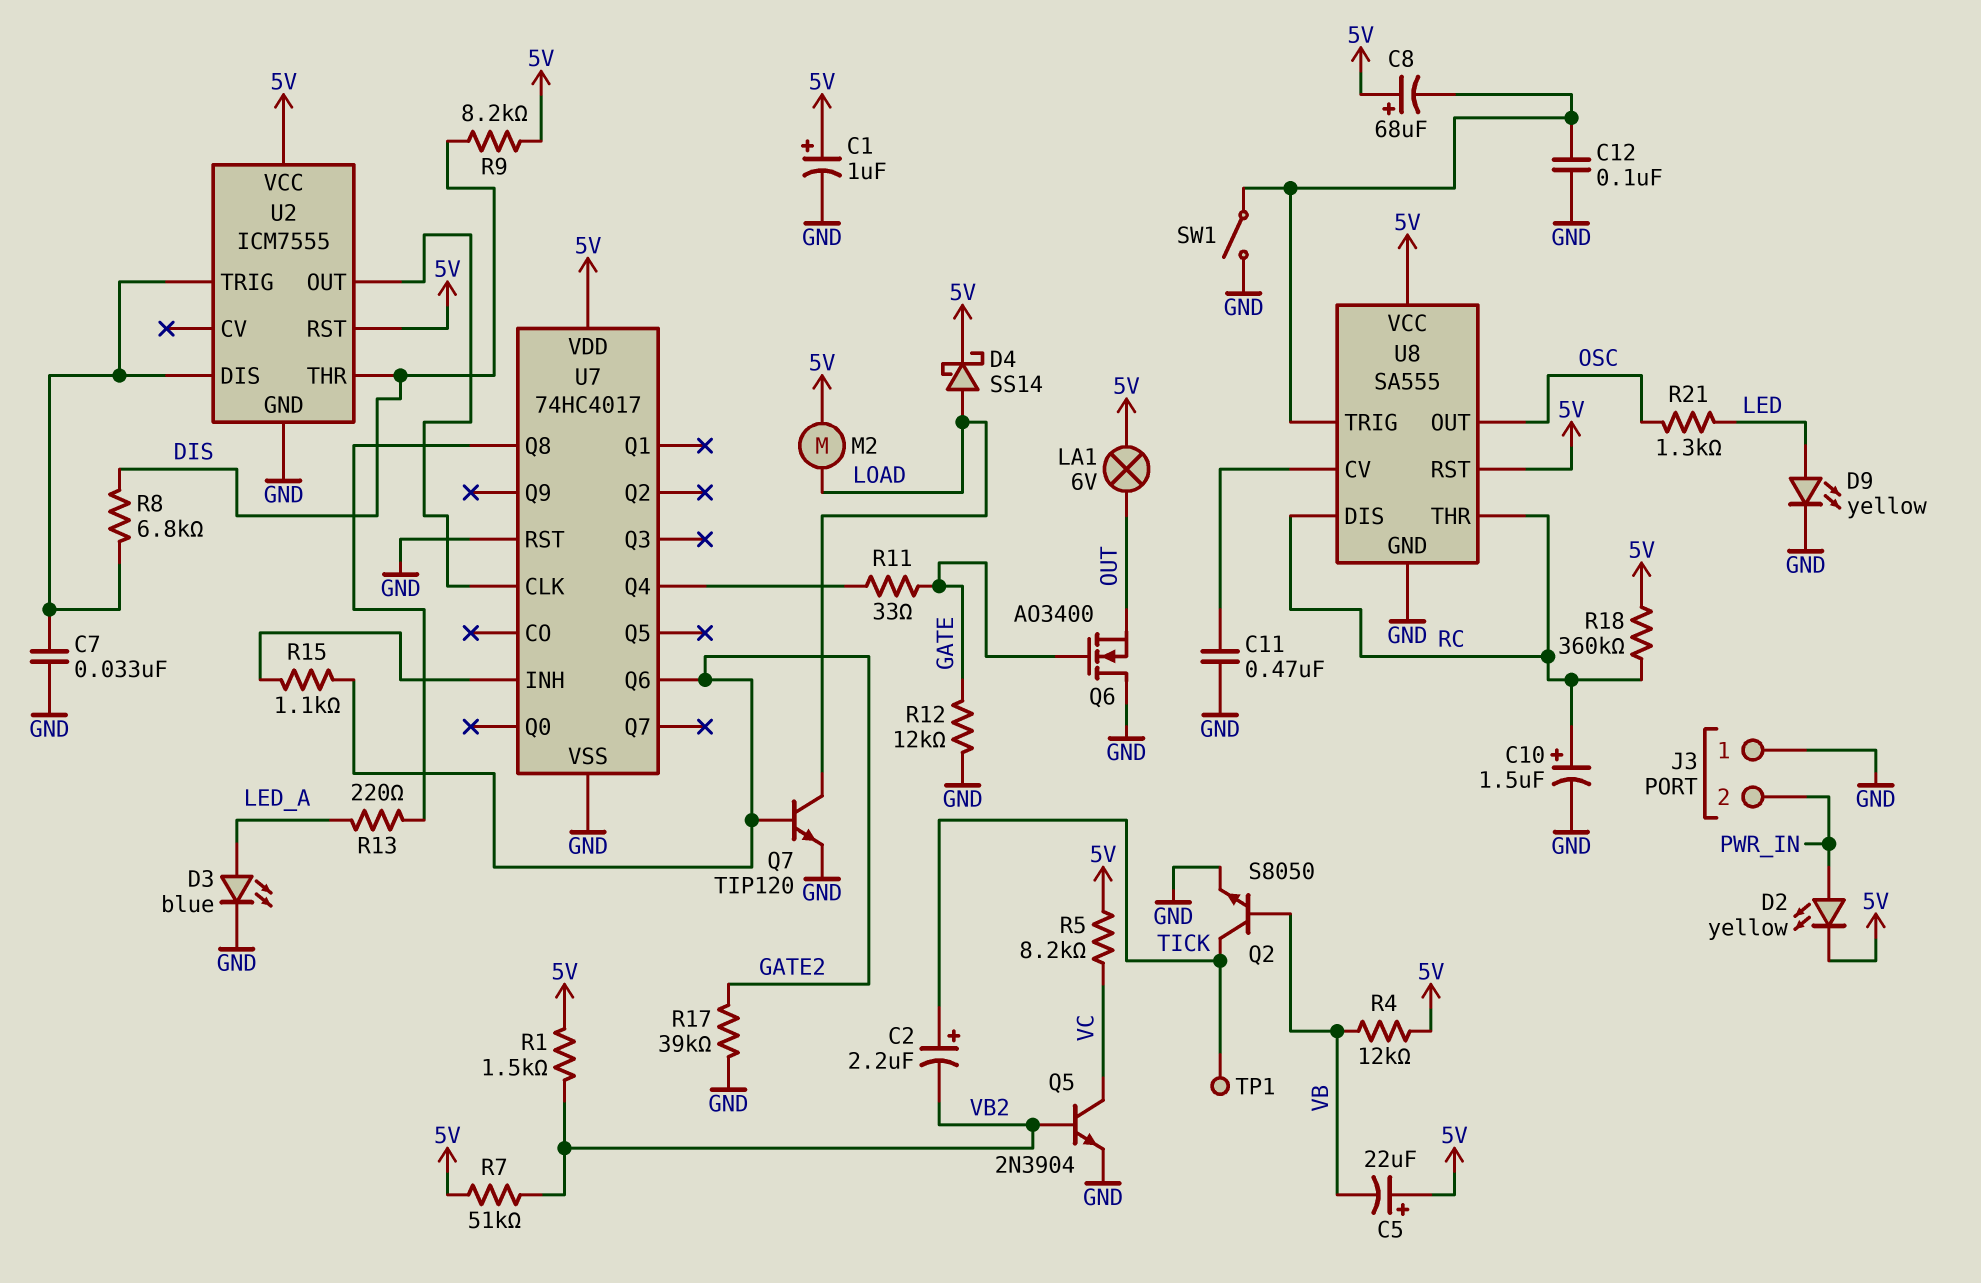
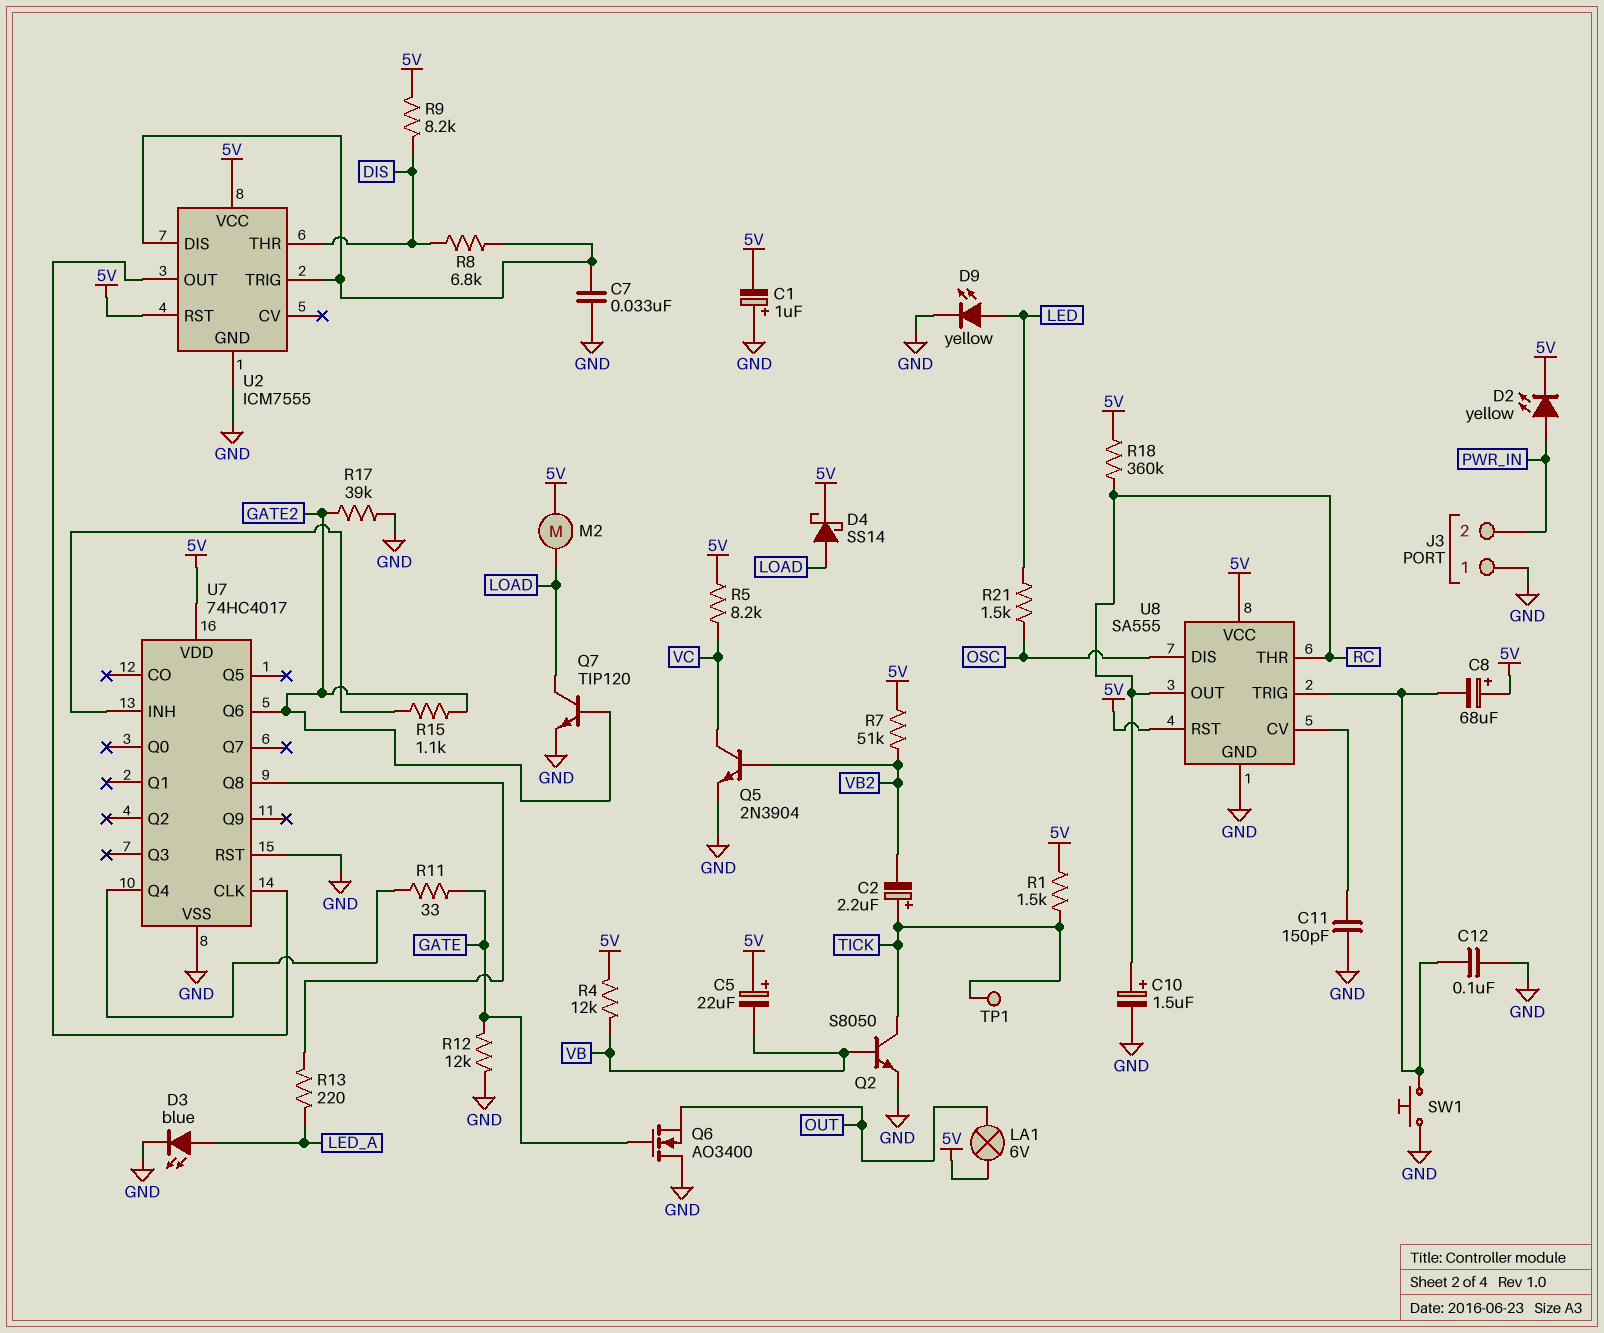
C1: 1uF (plus 5V, minus GND) -> 1uF (plus GND, minus 5V)
C11: 470nF (GND, U8/CV) -> 150pF (GND, U8/CV)
R1: 1.5k (5V, VB2) -> 1.5k (5V, TICK)
R21: 1.3k (LED, OSC) -> 1.5k (LED, OSC)
SW1: switch (GND, U8/TRIG) -> button (GND, U8/TRIG)
U8 pin DIS: RC -> OSC
U8 pin OUT: OSC -> RC

